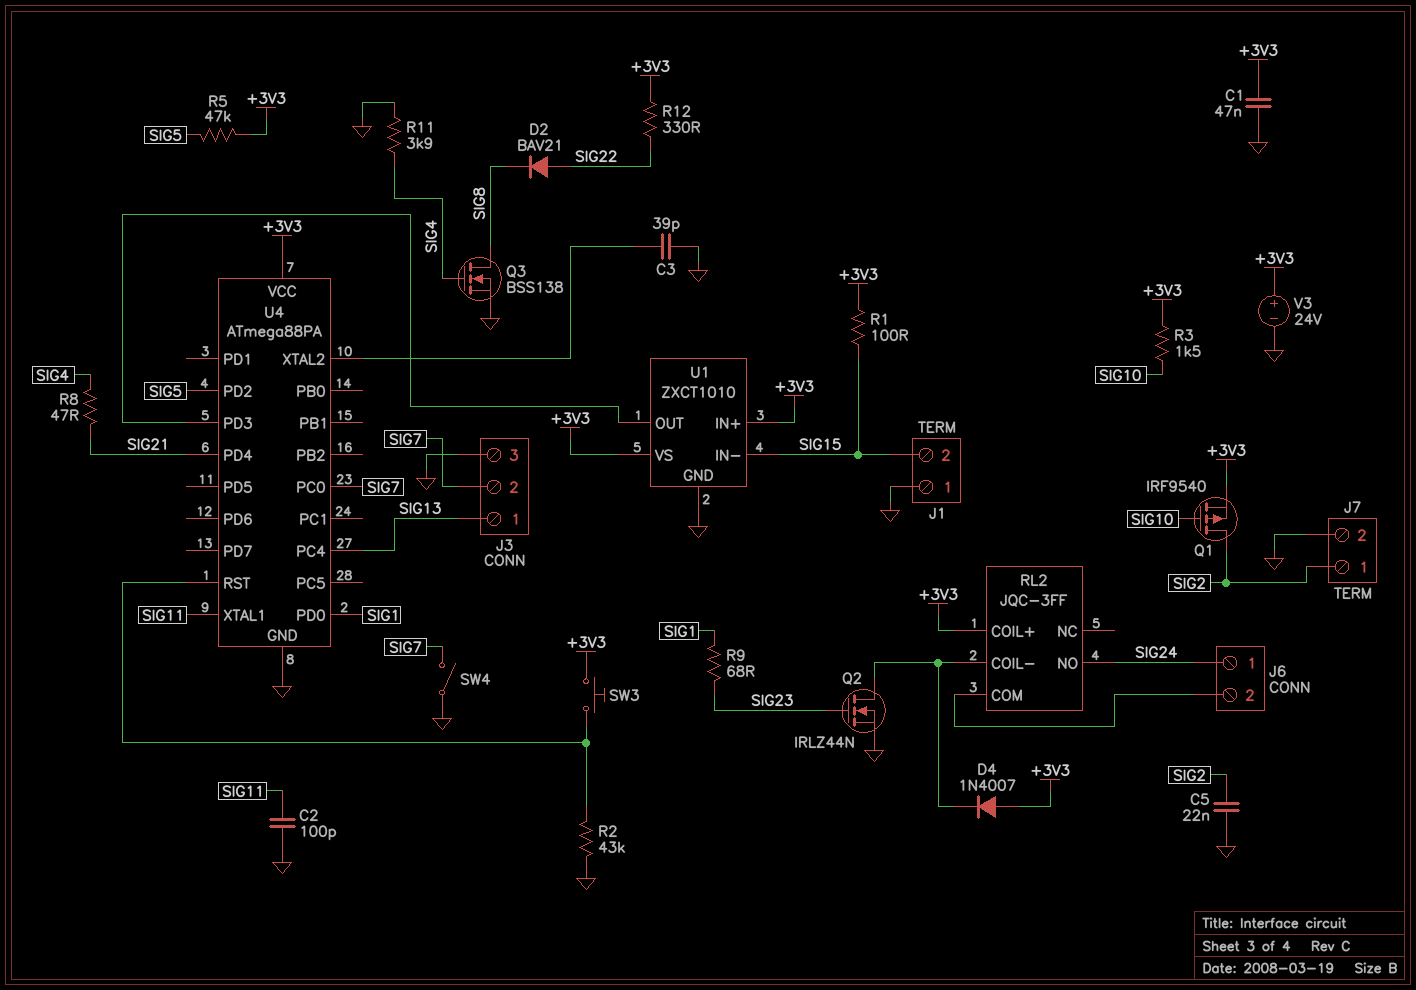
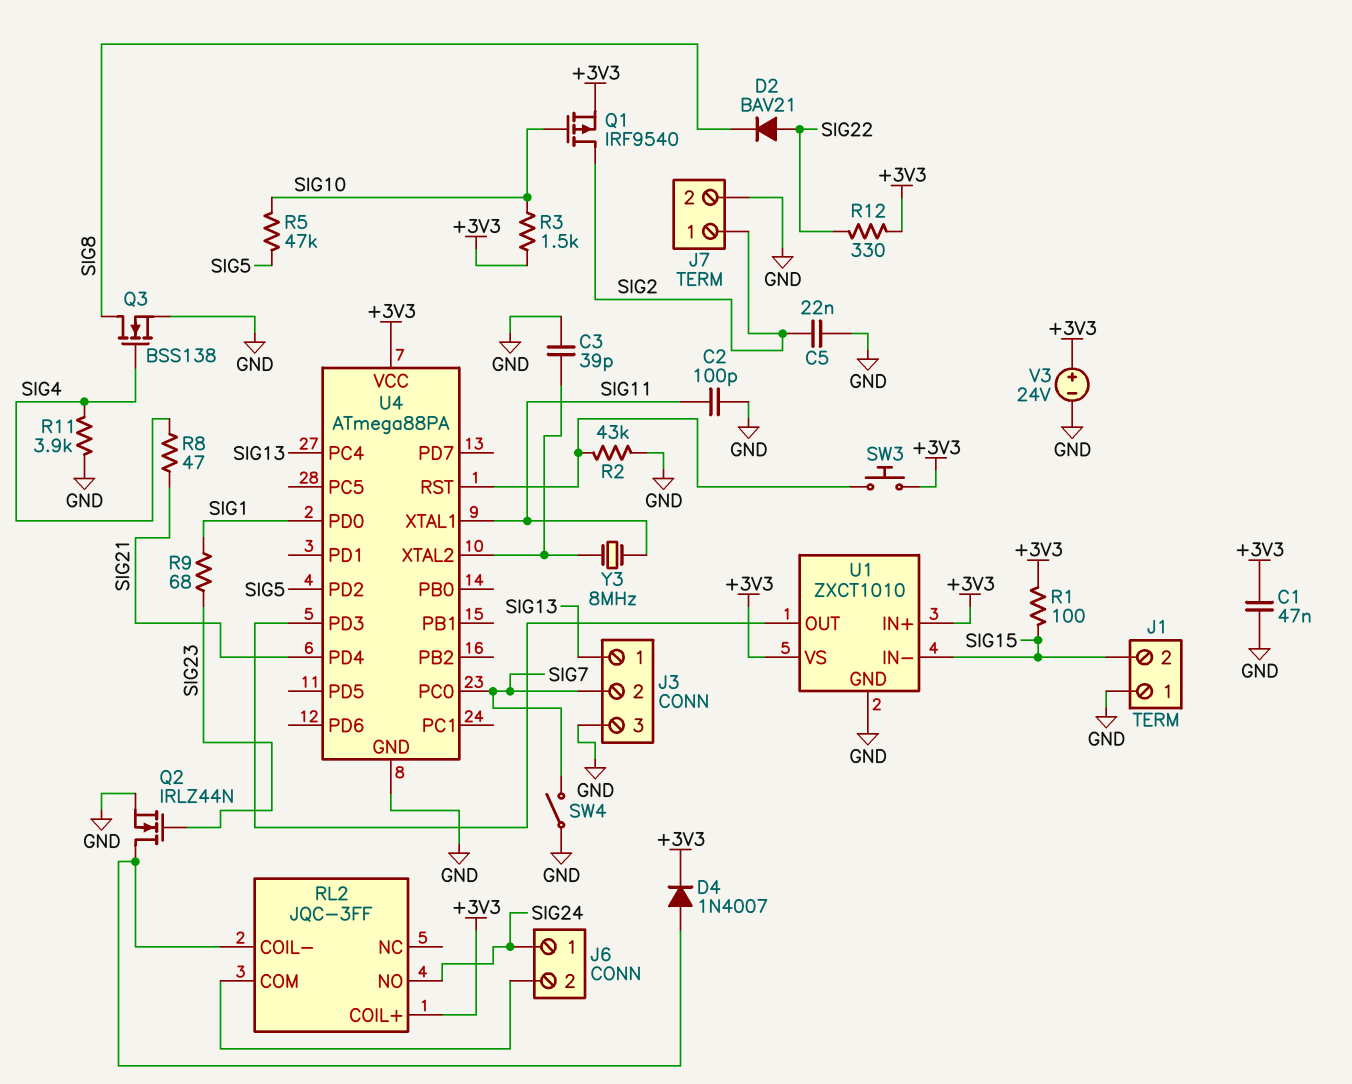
D4: diode 1N4007 (A +3V3, K RL2/COIL-) -> diode 1N4007 (A RL2/COIL-, K +3V3)
R5: 47k (+3V3, SIG5) -> 47k (SIG5, SIG10)
Y3: none -> 8MHz (SIG11, U4/XTAL2)

